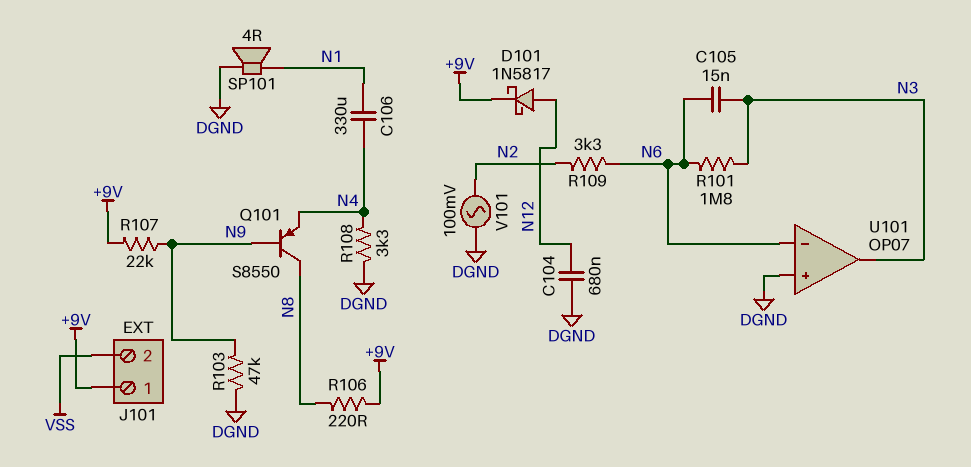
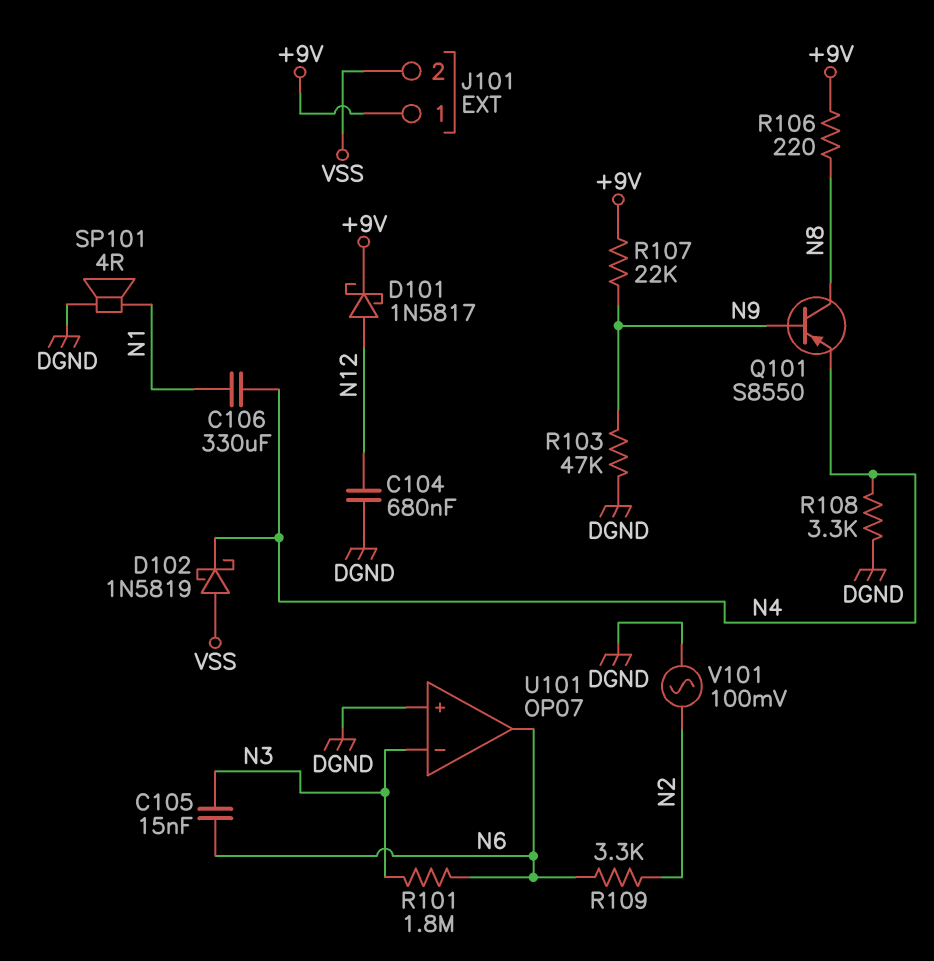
D102: none -> schottky 1N5819 (A VSS, K N4)
U101 pin in-: N6 -> N3
U101 pin out: N3 -> N6

